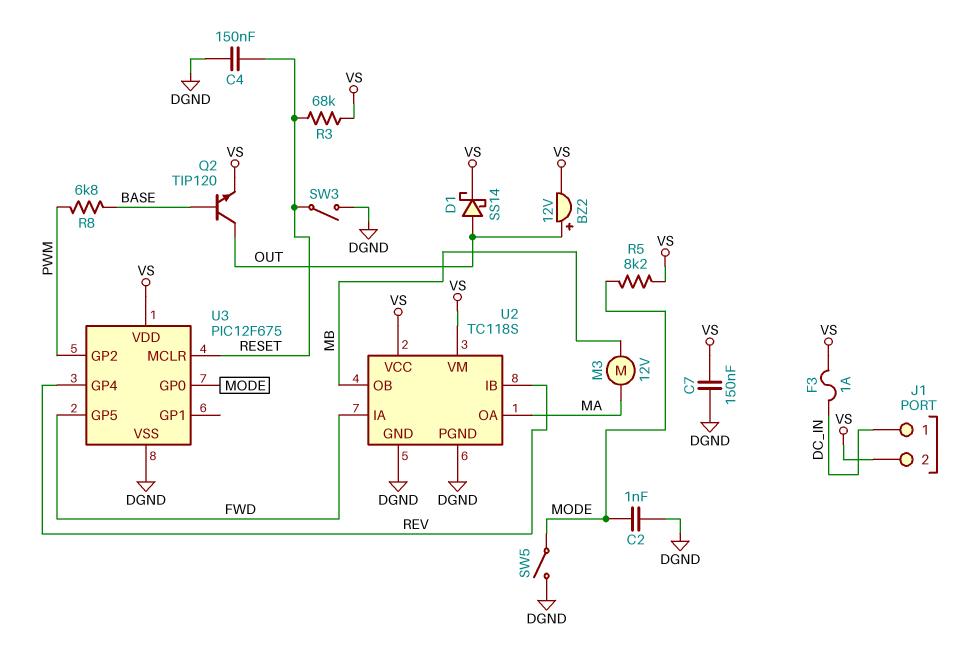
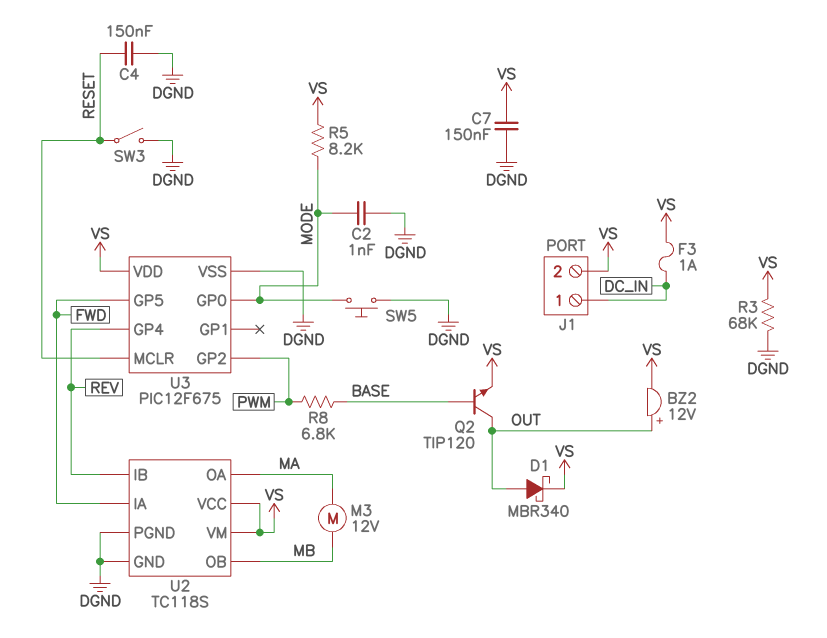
D1: schottky SS14 (A OUT, K VS) -> schottky MBR340 (A OUT, K VS)
R3: 68k (RESET, VS) -> 68k (DGND, VS)
SW5: switch (DGND, MODE) -> button (DGND, MODE)

